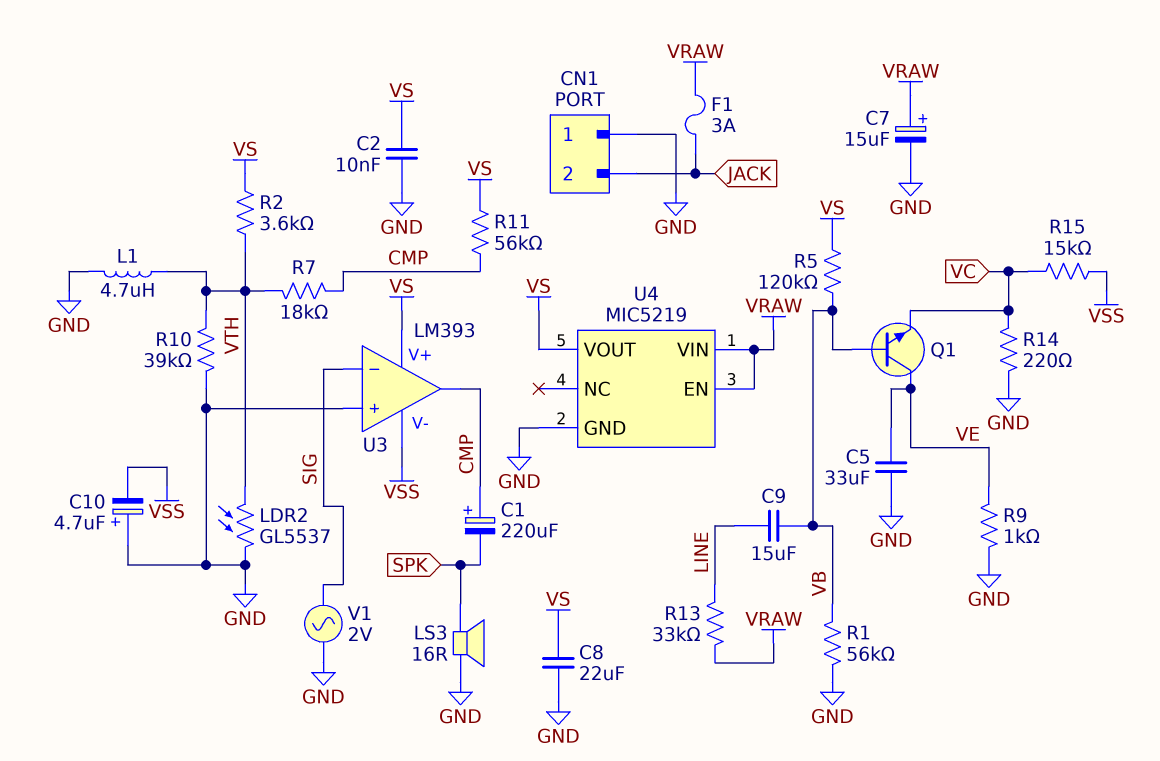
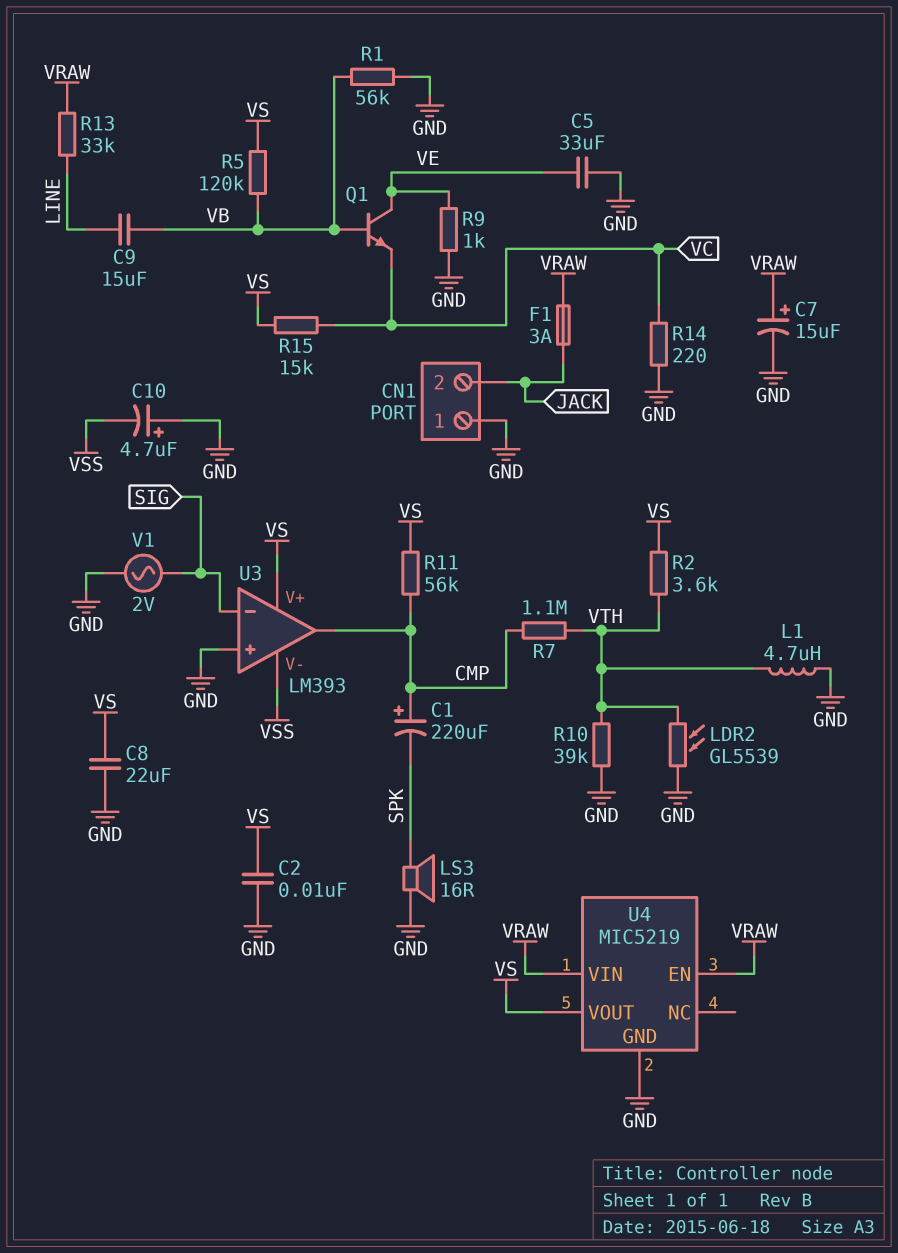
LDR2: GL5537 (GND, VTH) -> GL5539 (GND, VTH)
R7: 18k (CMP, VTH) -> 1.1M (CMP, VTH)
R15: 15k (VC, VSS) -> 15k (VC, VS)

